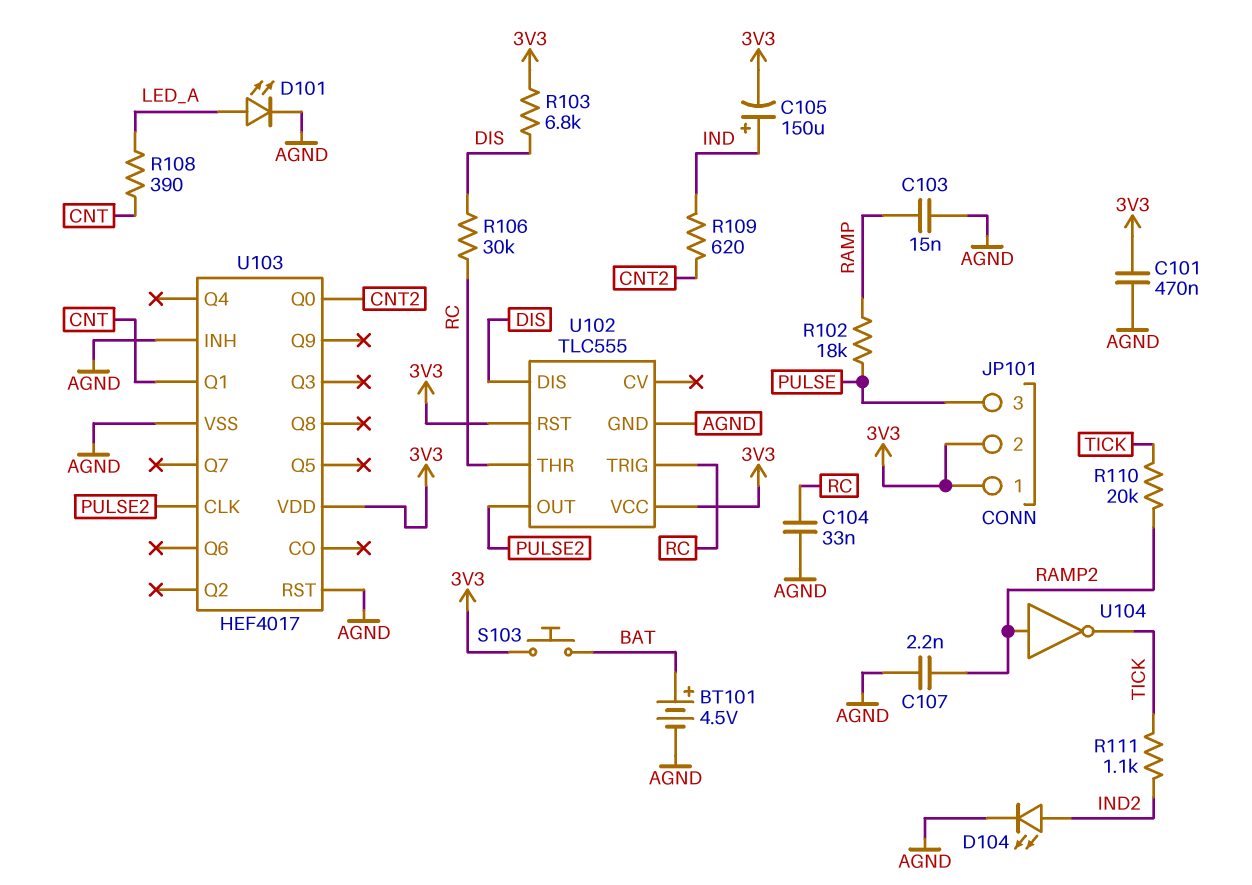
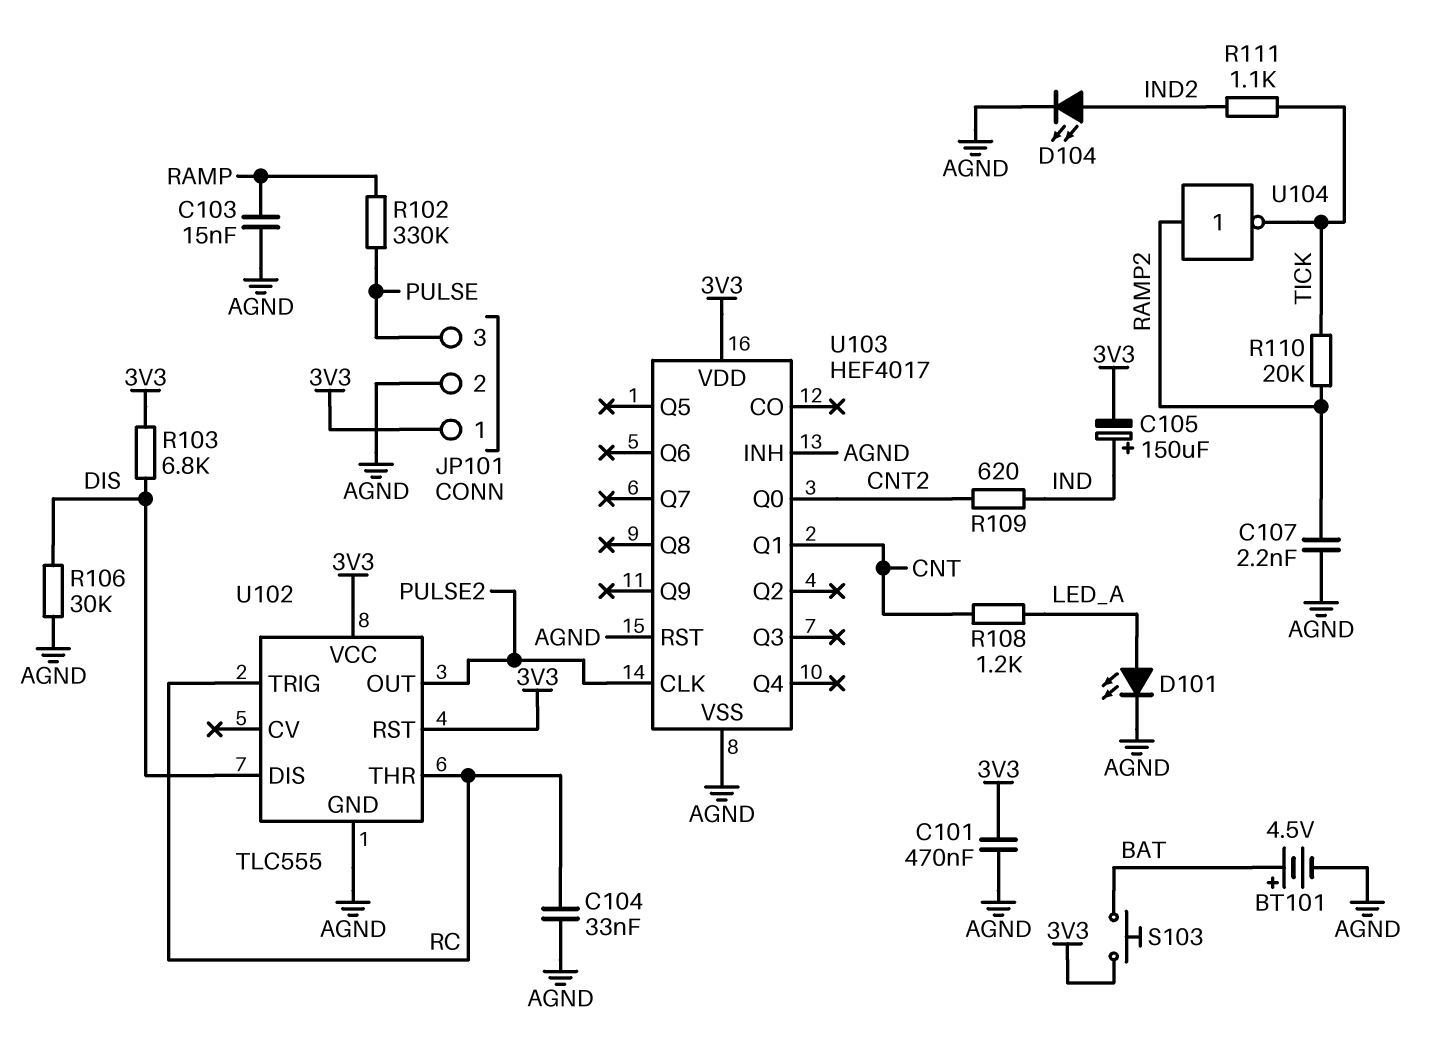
JP101 pin 2: 3V3 -> AGND
R102: 18k (PULSE, RAMP) -> 330k (PULSE, RAMP)
R106: 30k (DIS, RC) -> 30k (AGND, DIS)
R108: 390 (CNT, LED_A) -> 1.2k (CNT, LED_A)

